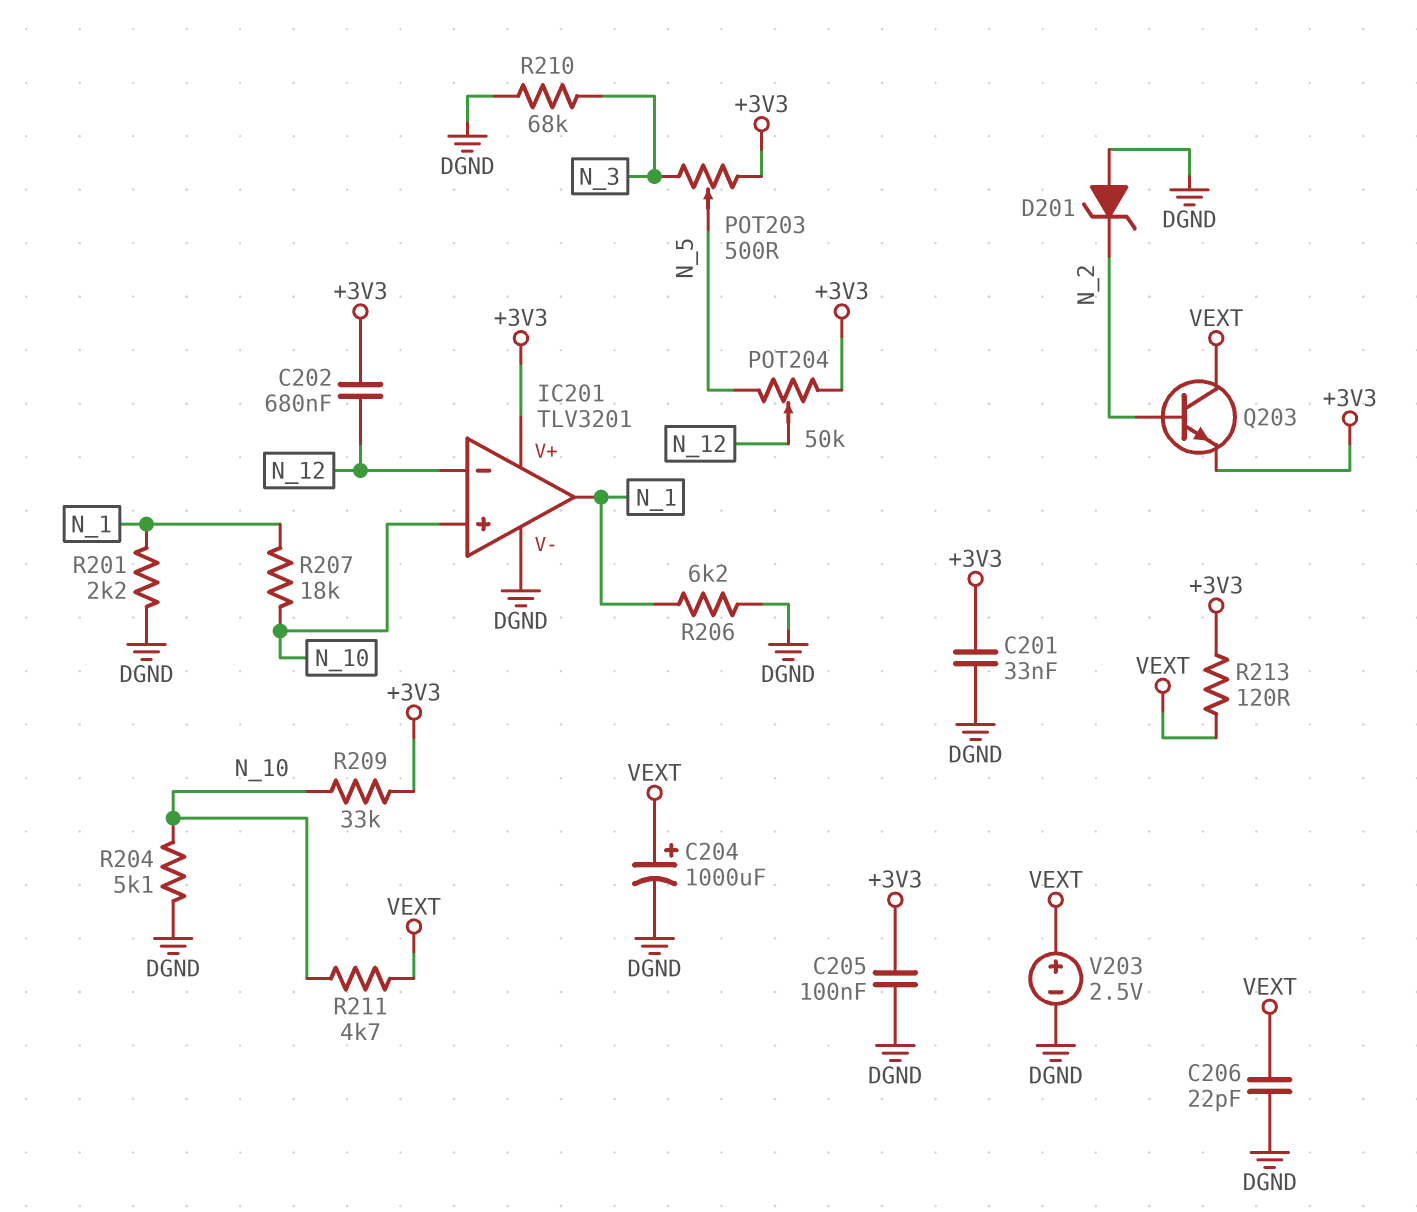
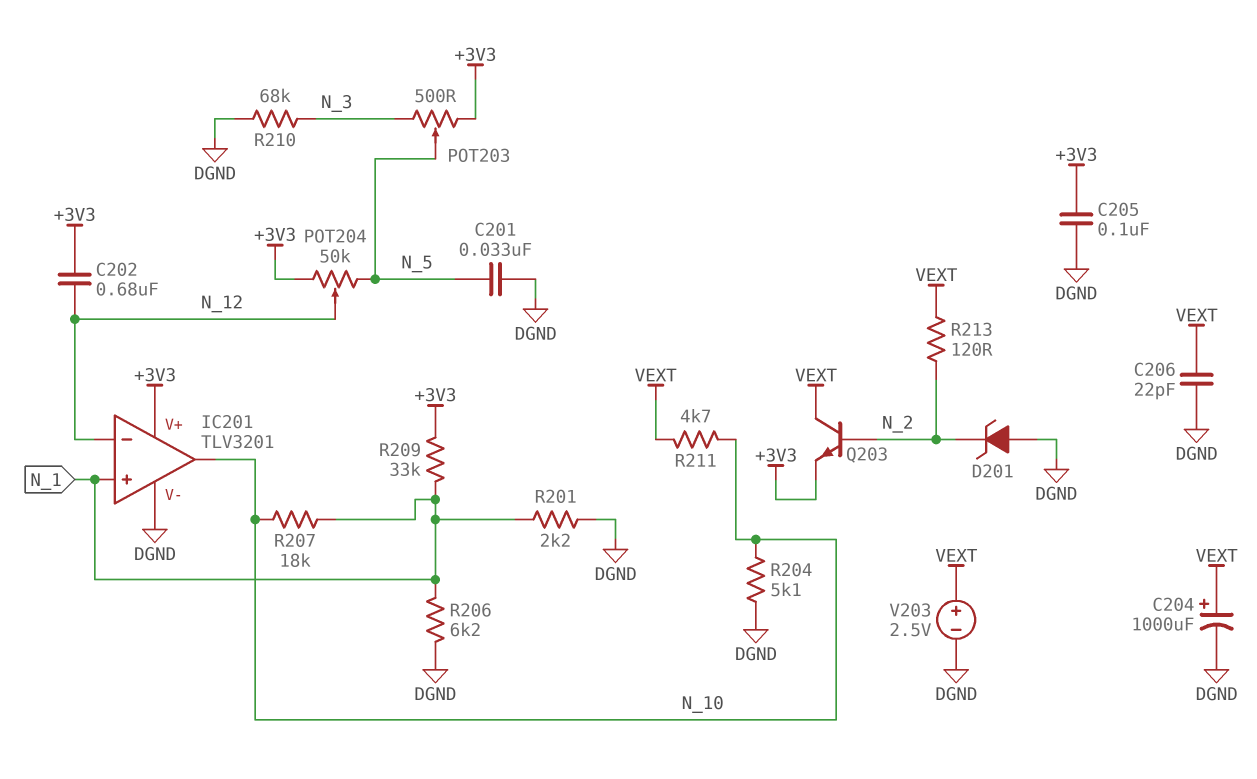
C201: 33nF (+3V3, DGND) -> 33nF (DGND, N_5)
IC201 pin in+: N_10 -> N_1
IC201 pin out: N_1 -> N_10
R209: 33k (+3V3, N_10) -> 33k (+3V3, N_1)
R213: 120 (+3V3, VEXT) -> 120 (N_2, VEXT)

